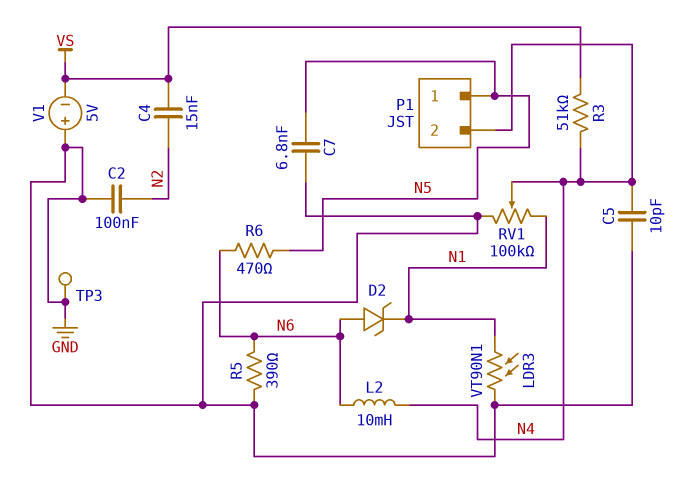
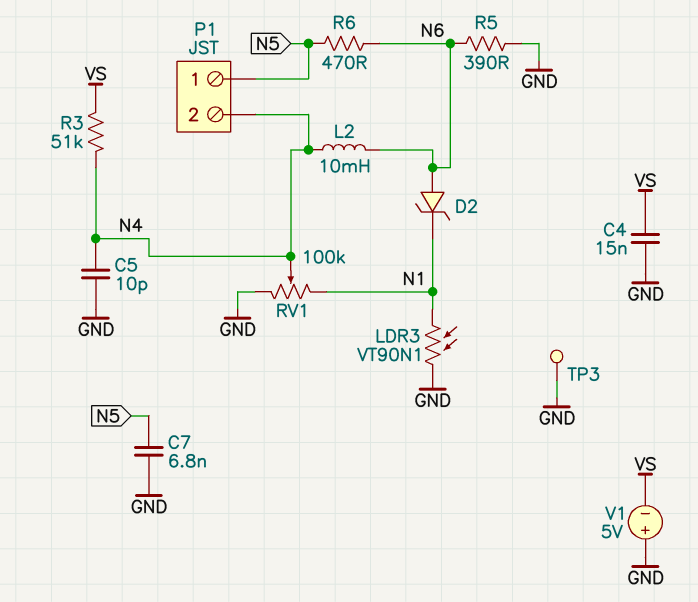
C2: 100nF (GND, N2) -> none
C4: 15nF (N2, VS) -> 15nF (GND, VS)

